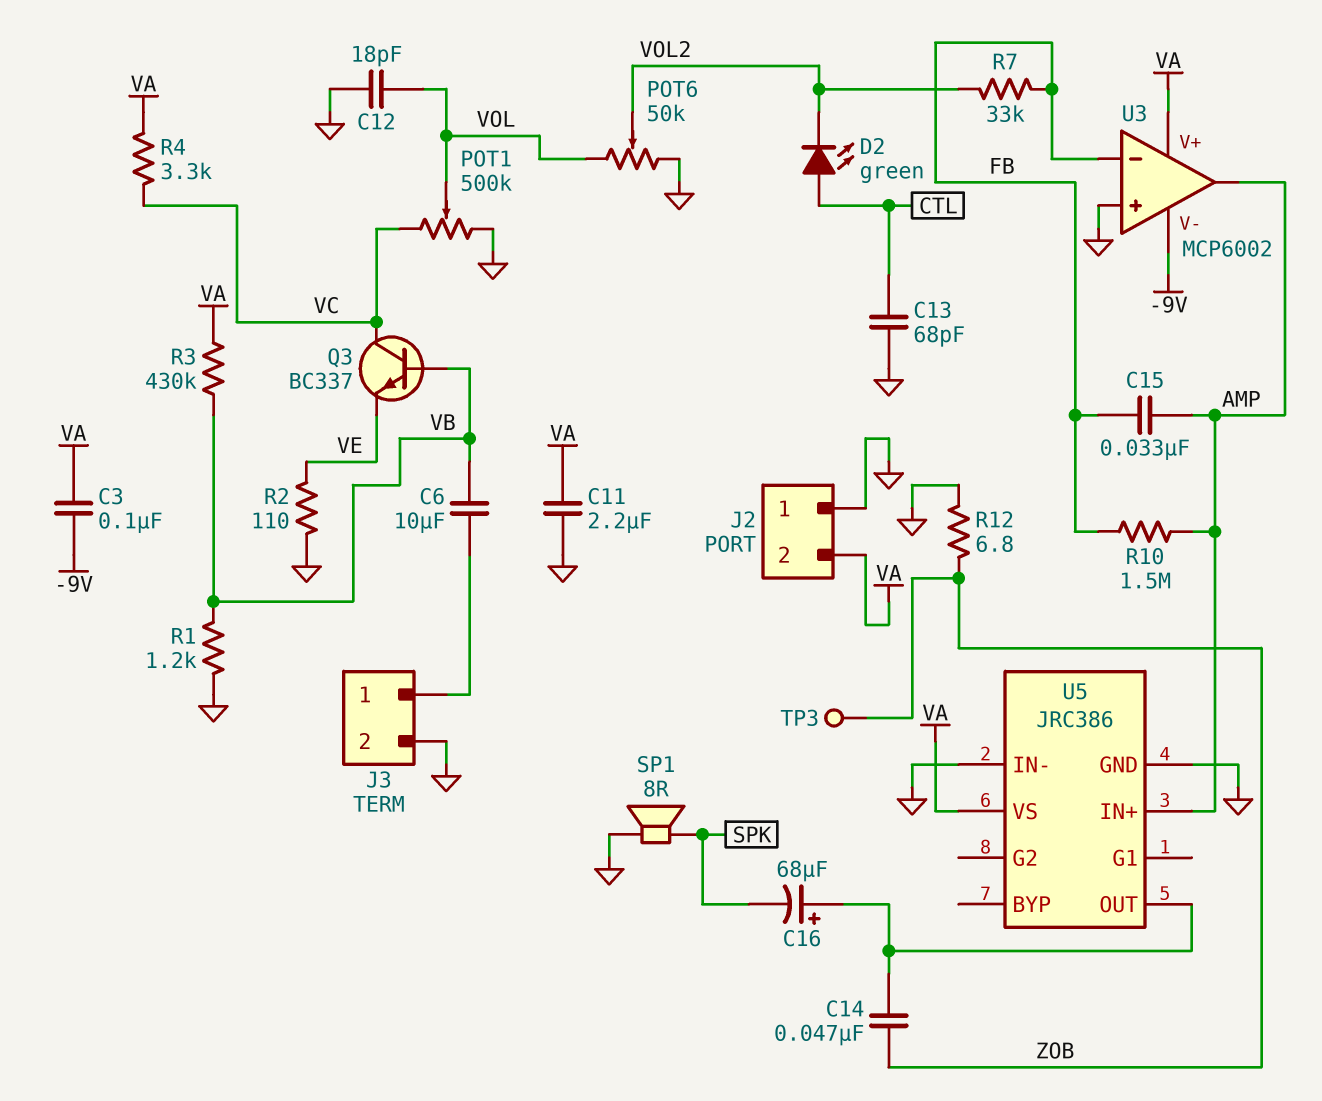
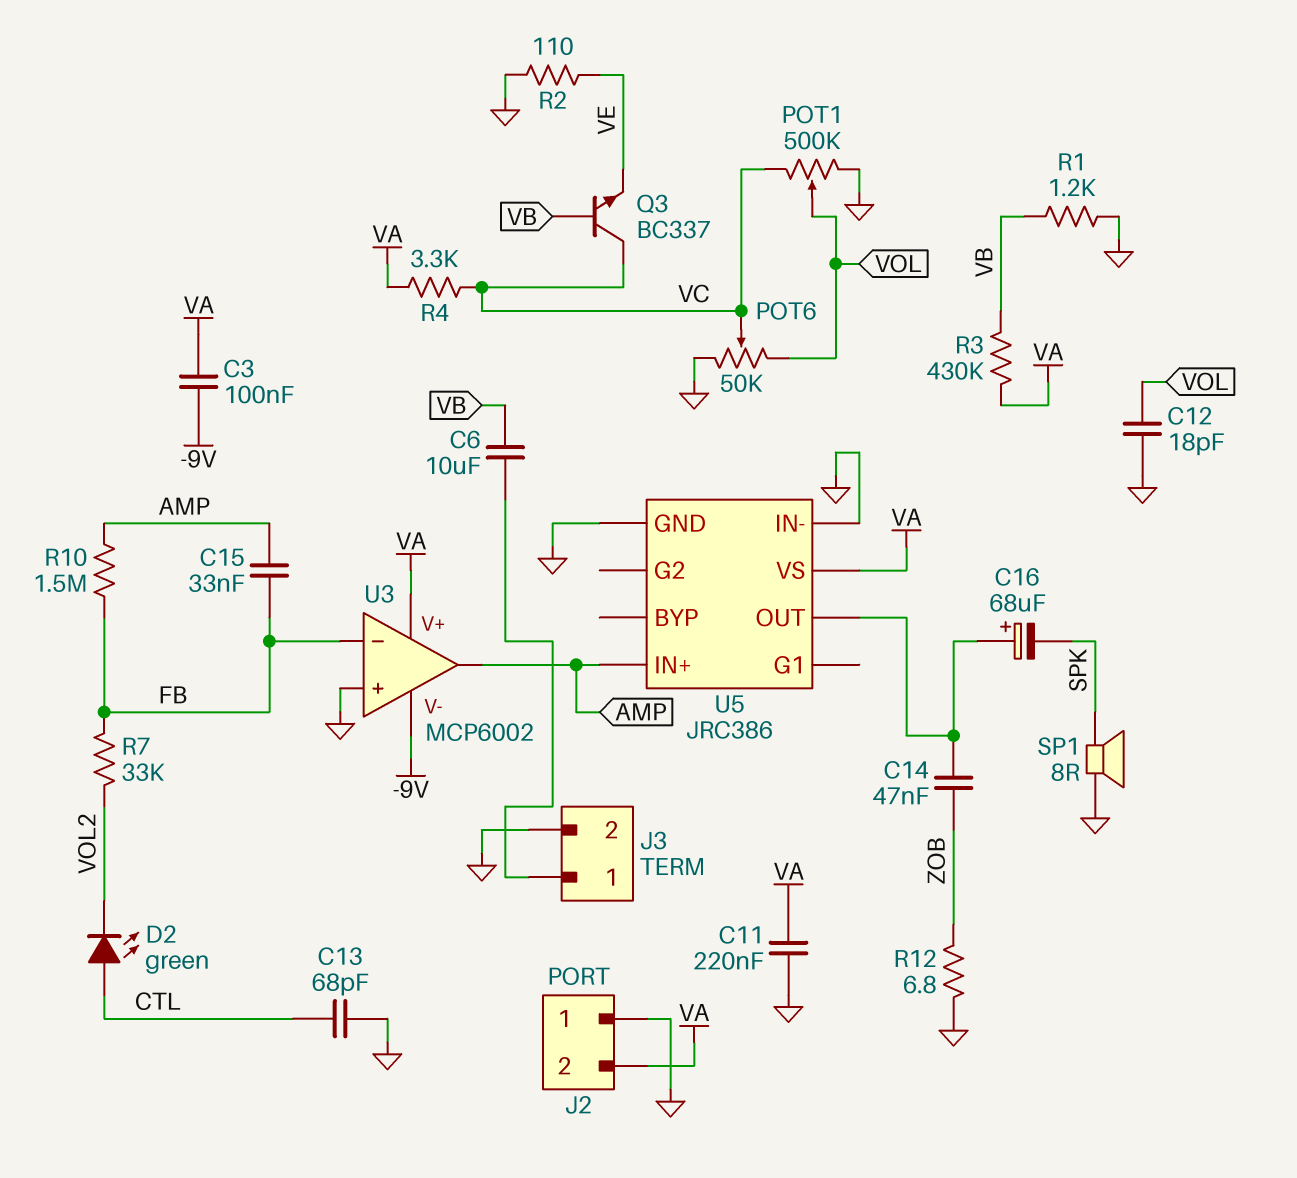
C11: 2.2uF (GND, VA) -> 220nF (GND, VA)
POT6: 50k (GND, VOL, wiper VOL2) -> 50k (GND, VOL, wiper VC)
TP3: test point (ZOB) -> none

